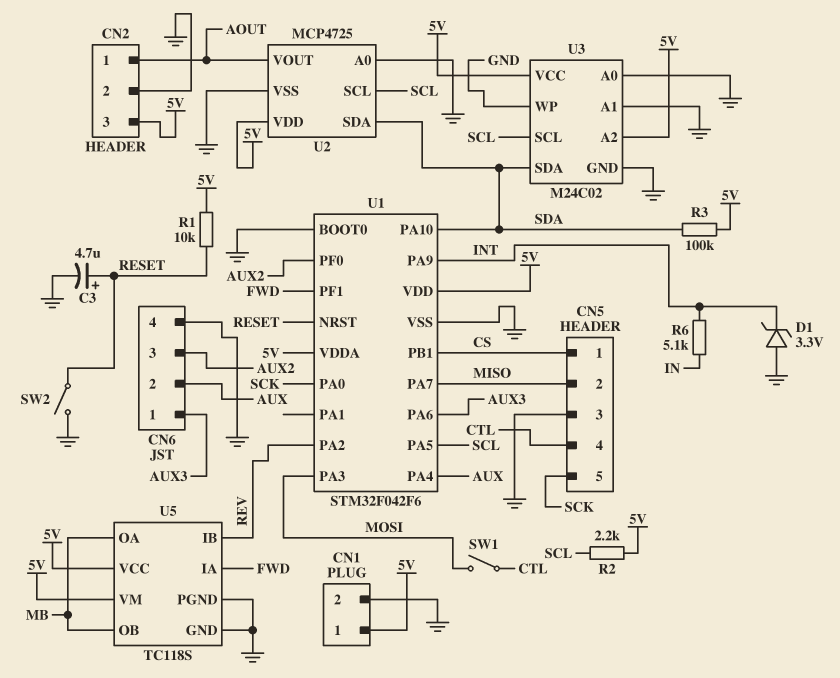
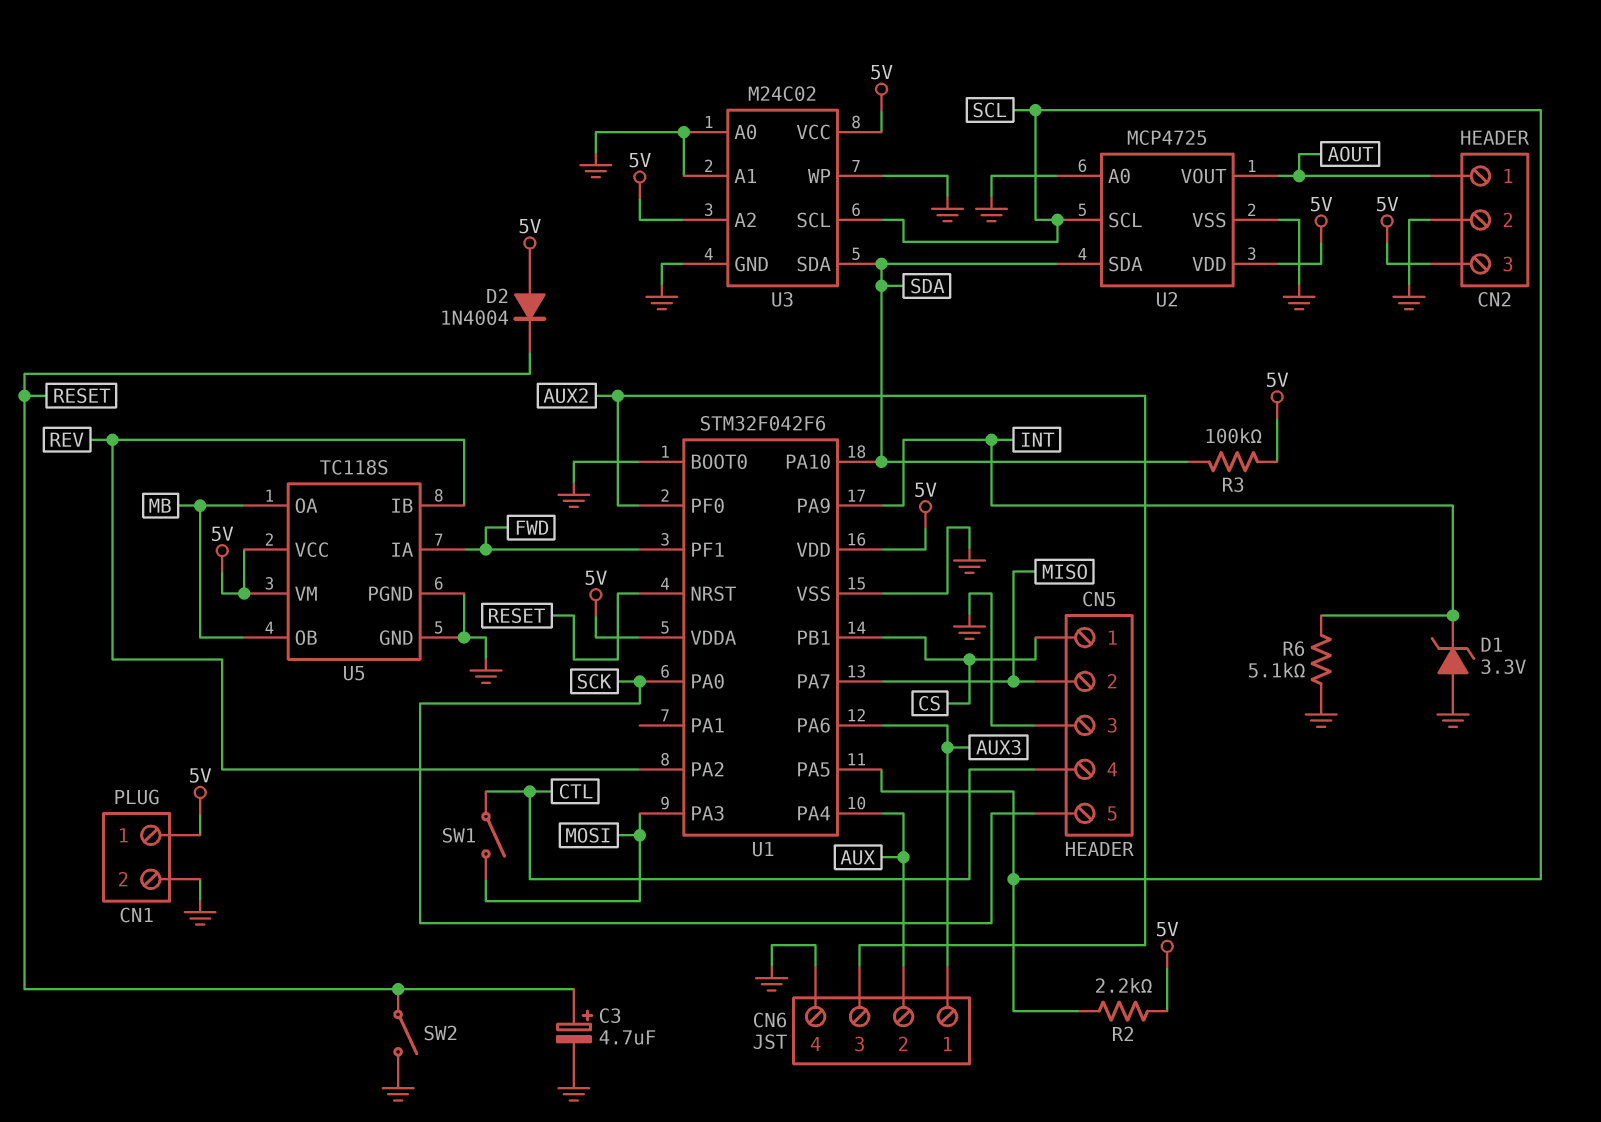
D2: none -> diode 1N4004 (A 5V, K RESET)
R1: 10k (5V, RESET) -> none
R6: 5.1k (IN, INT) -> 5.1k (GND, INT)

